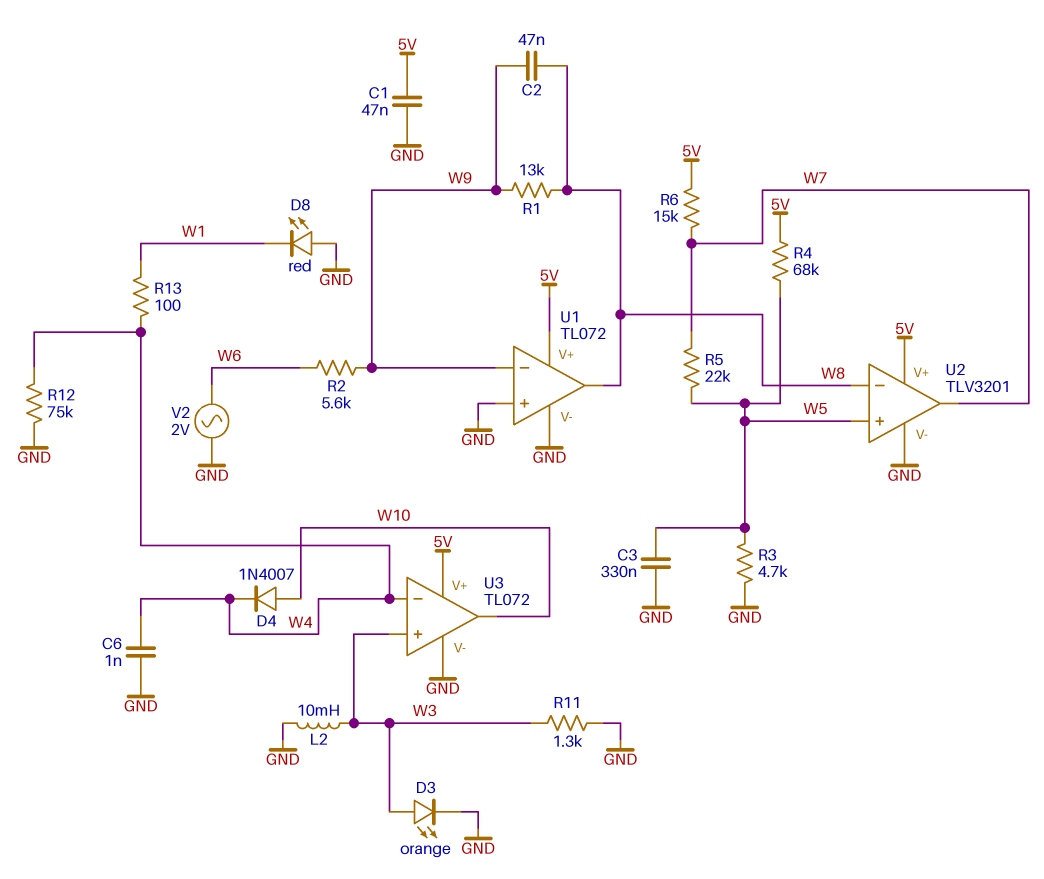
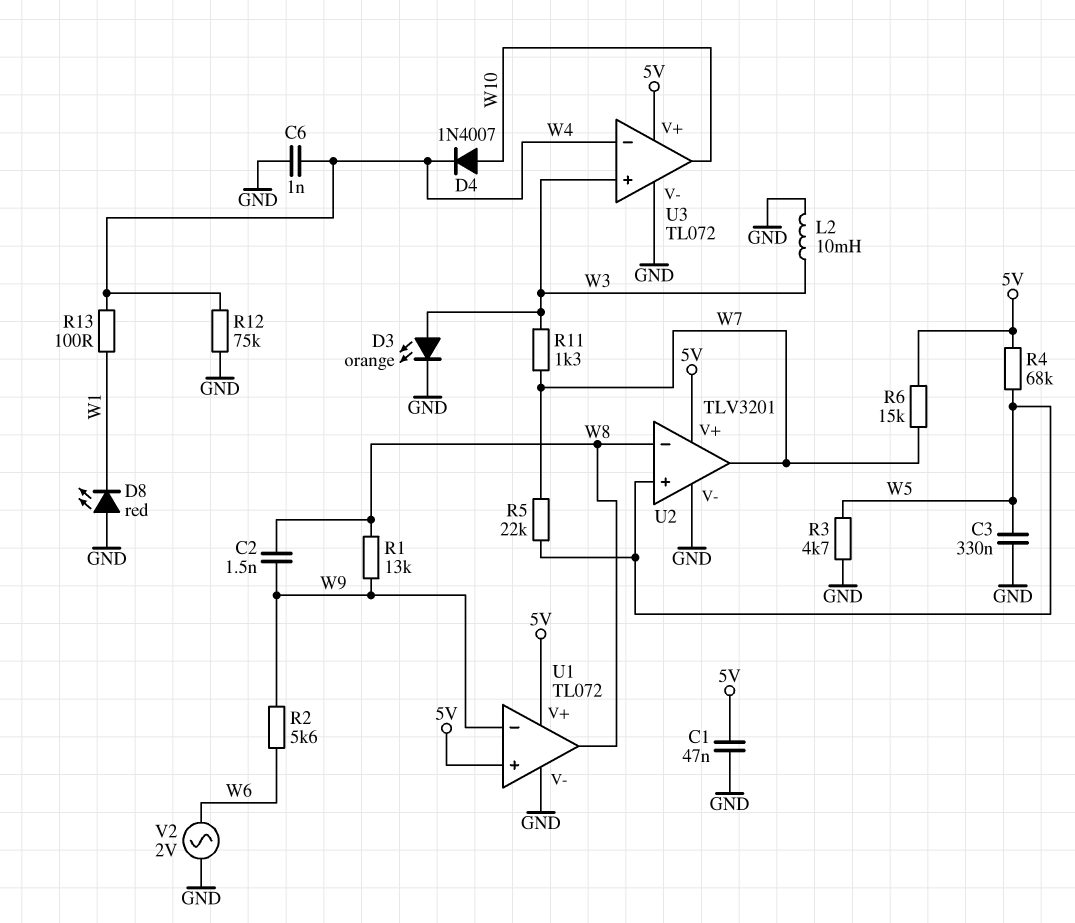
C2: 47nF (W8, W9) -> 1.5nF (W8, W9)
R11: 1.3k (GND, W3) -> 1.3k (W3, W7)
U1 pin in+: GND -> 5V

